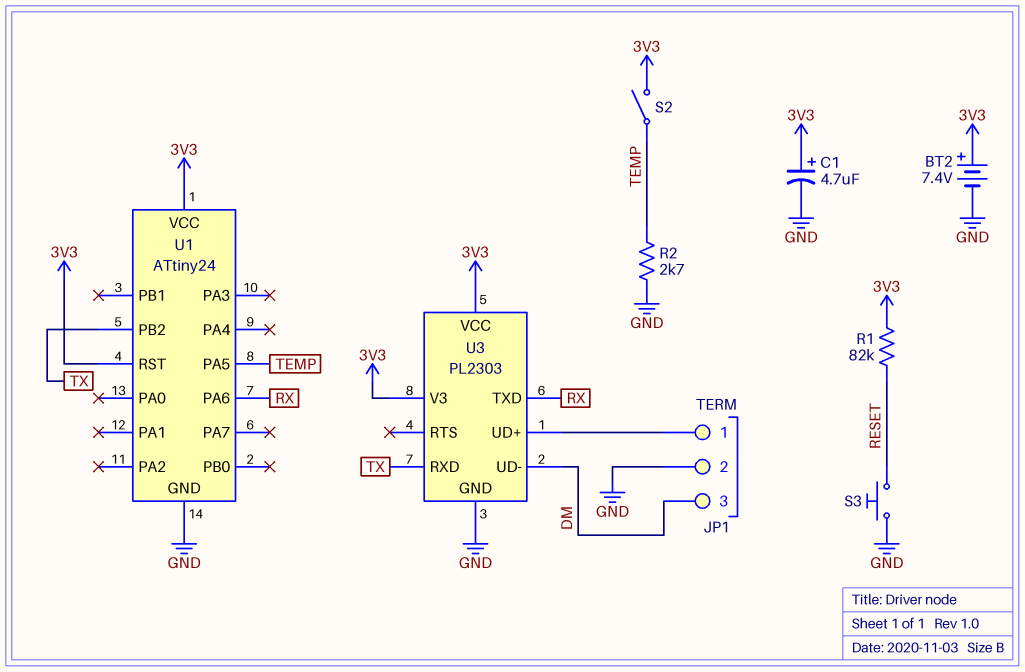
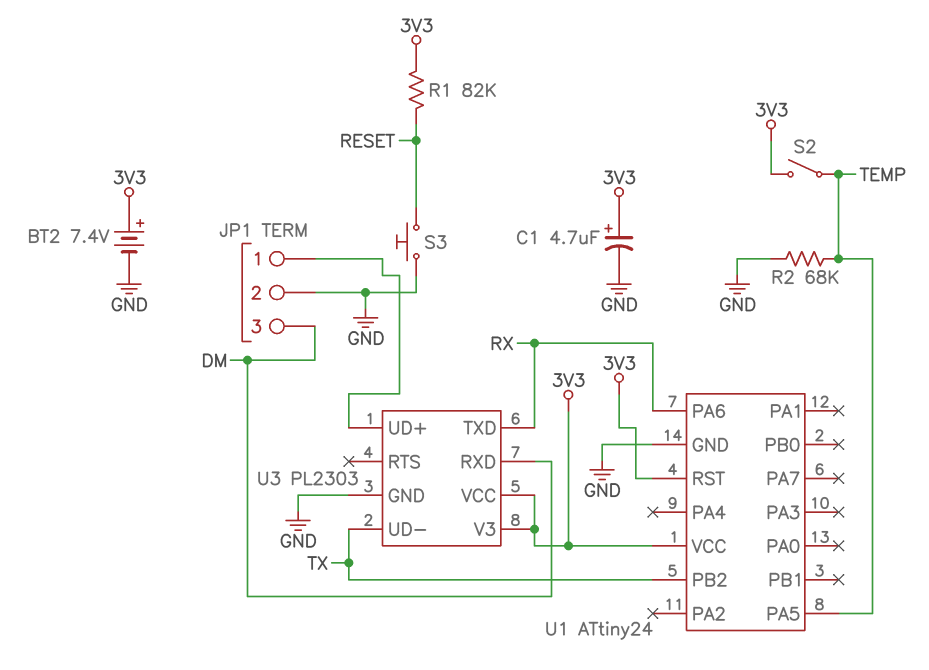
R2: 2.7k (GND, TEMP) -> 68k (GND, TEMP)
U3 pin RXD: TX -> DM
U3 pin UD-: DM -> TX

